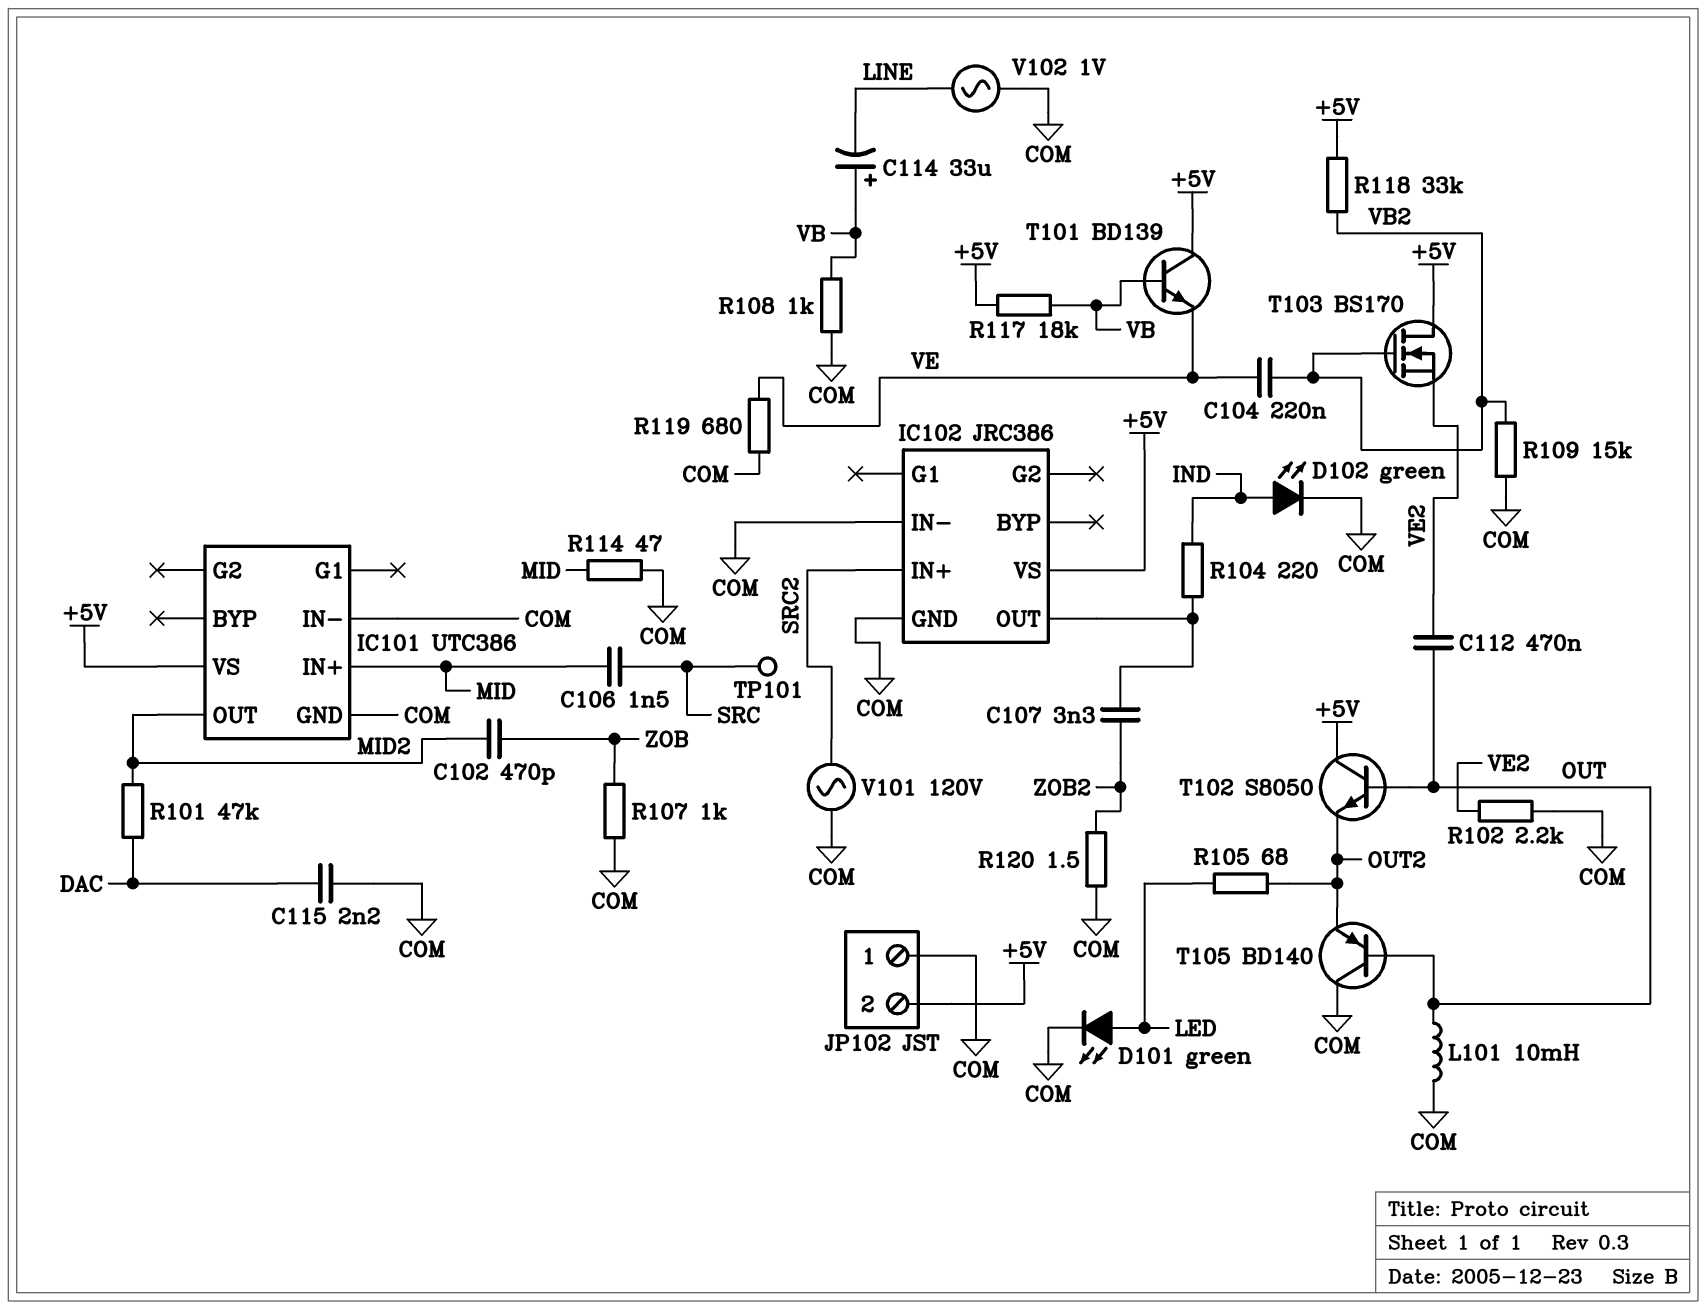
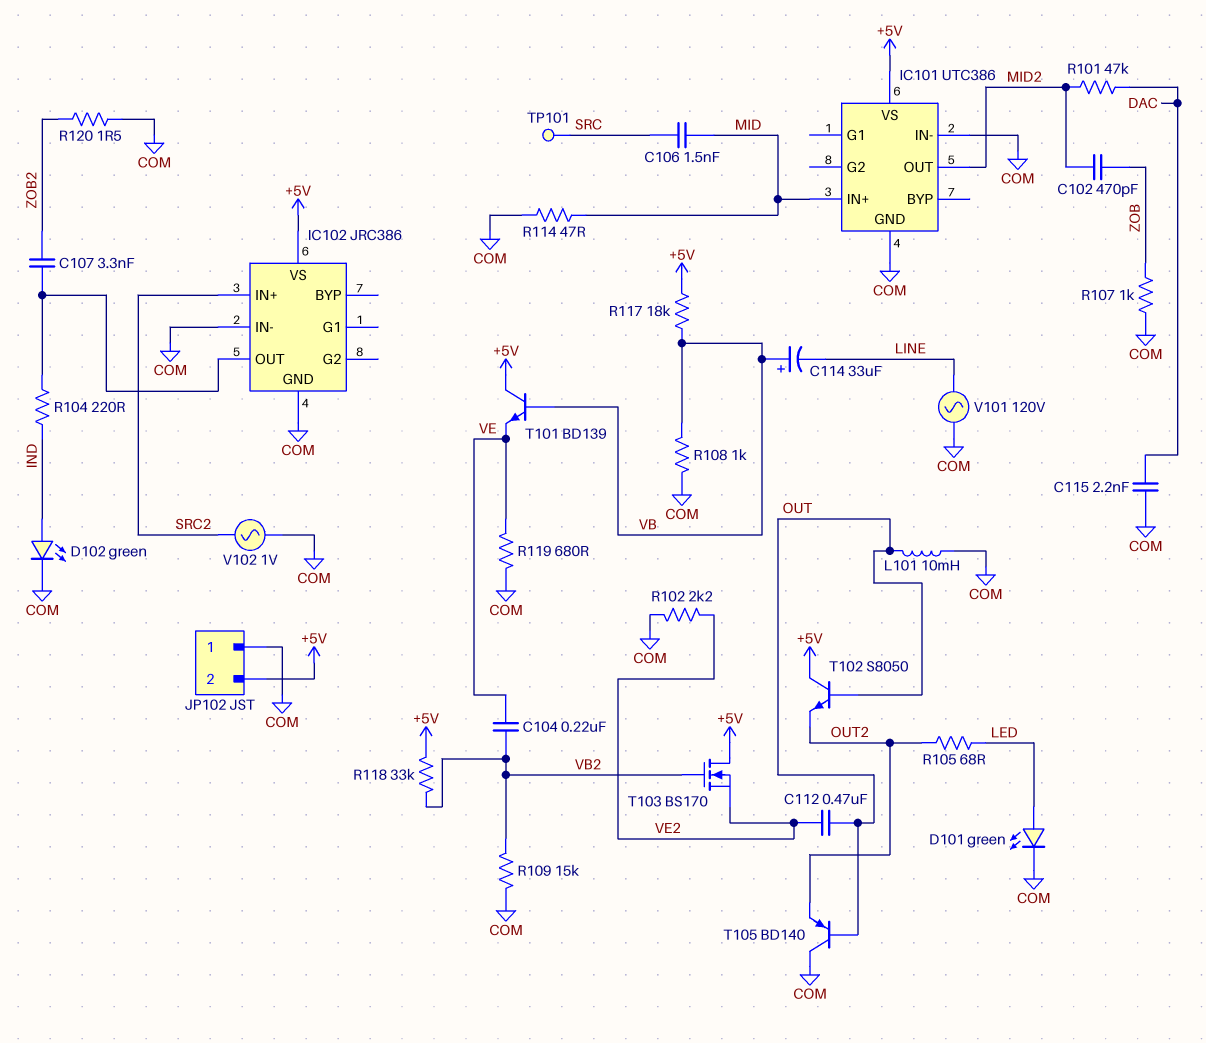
V101: AC 120V (COM, SRC2) -> AC 120V (COM, LINE)
V102: AC 1V (COM, LINE) -> AC 1V (COM, SRC2)

